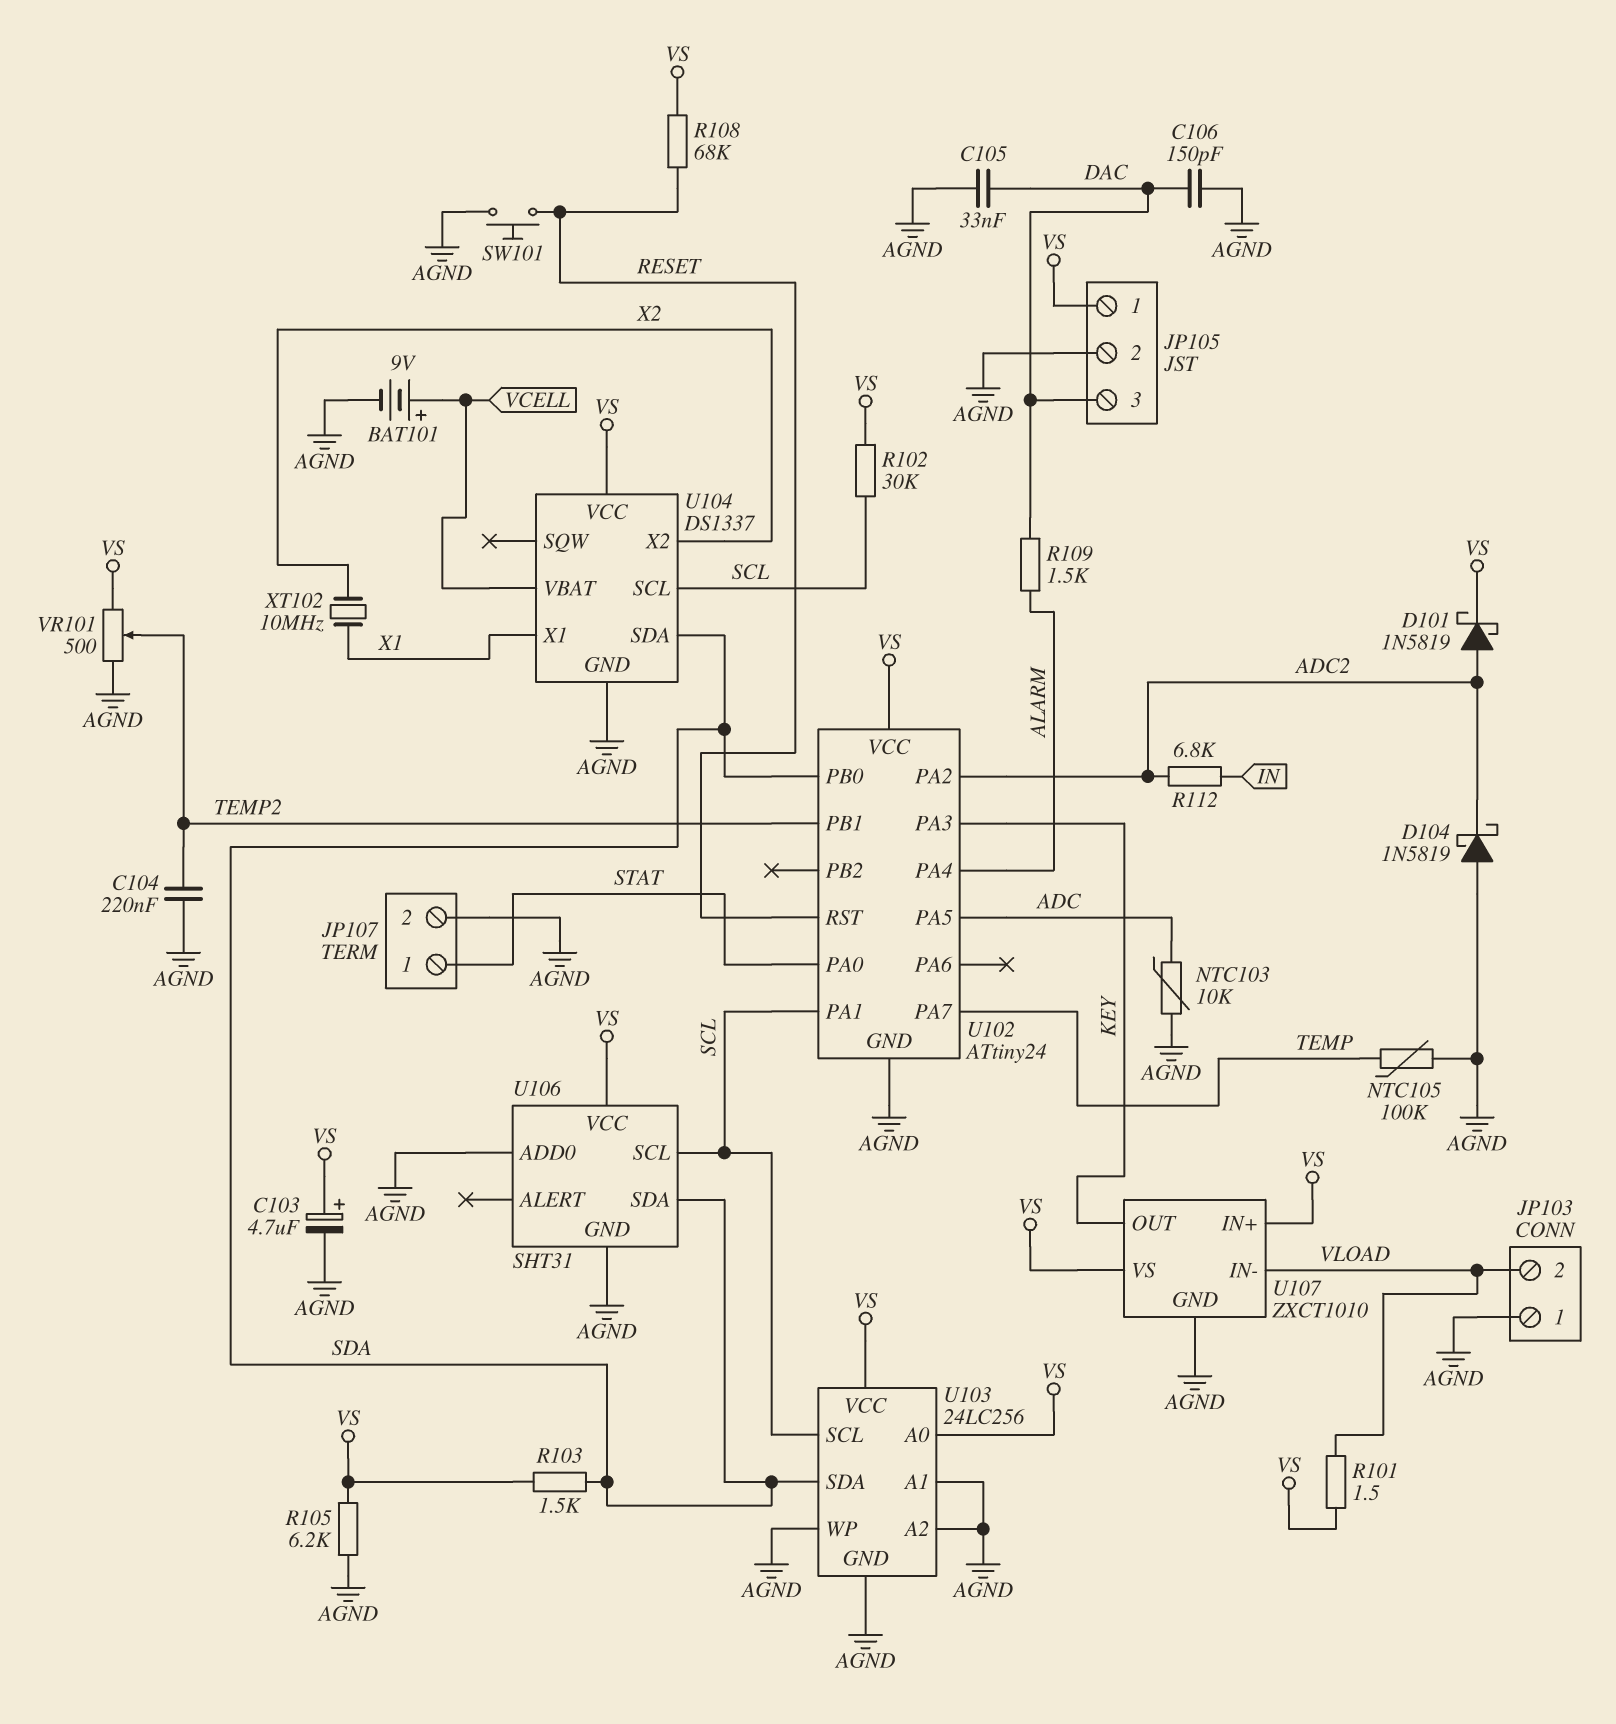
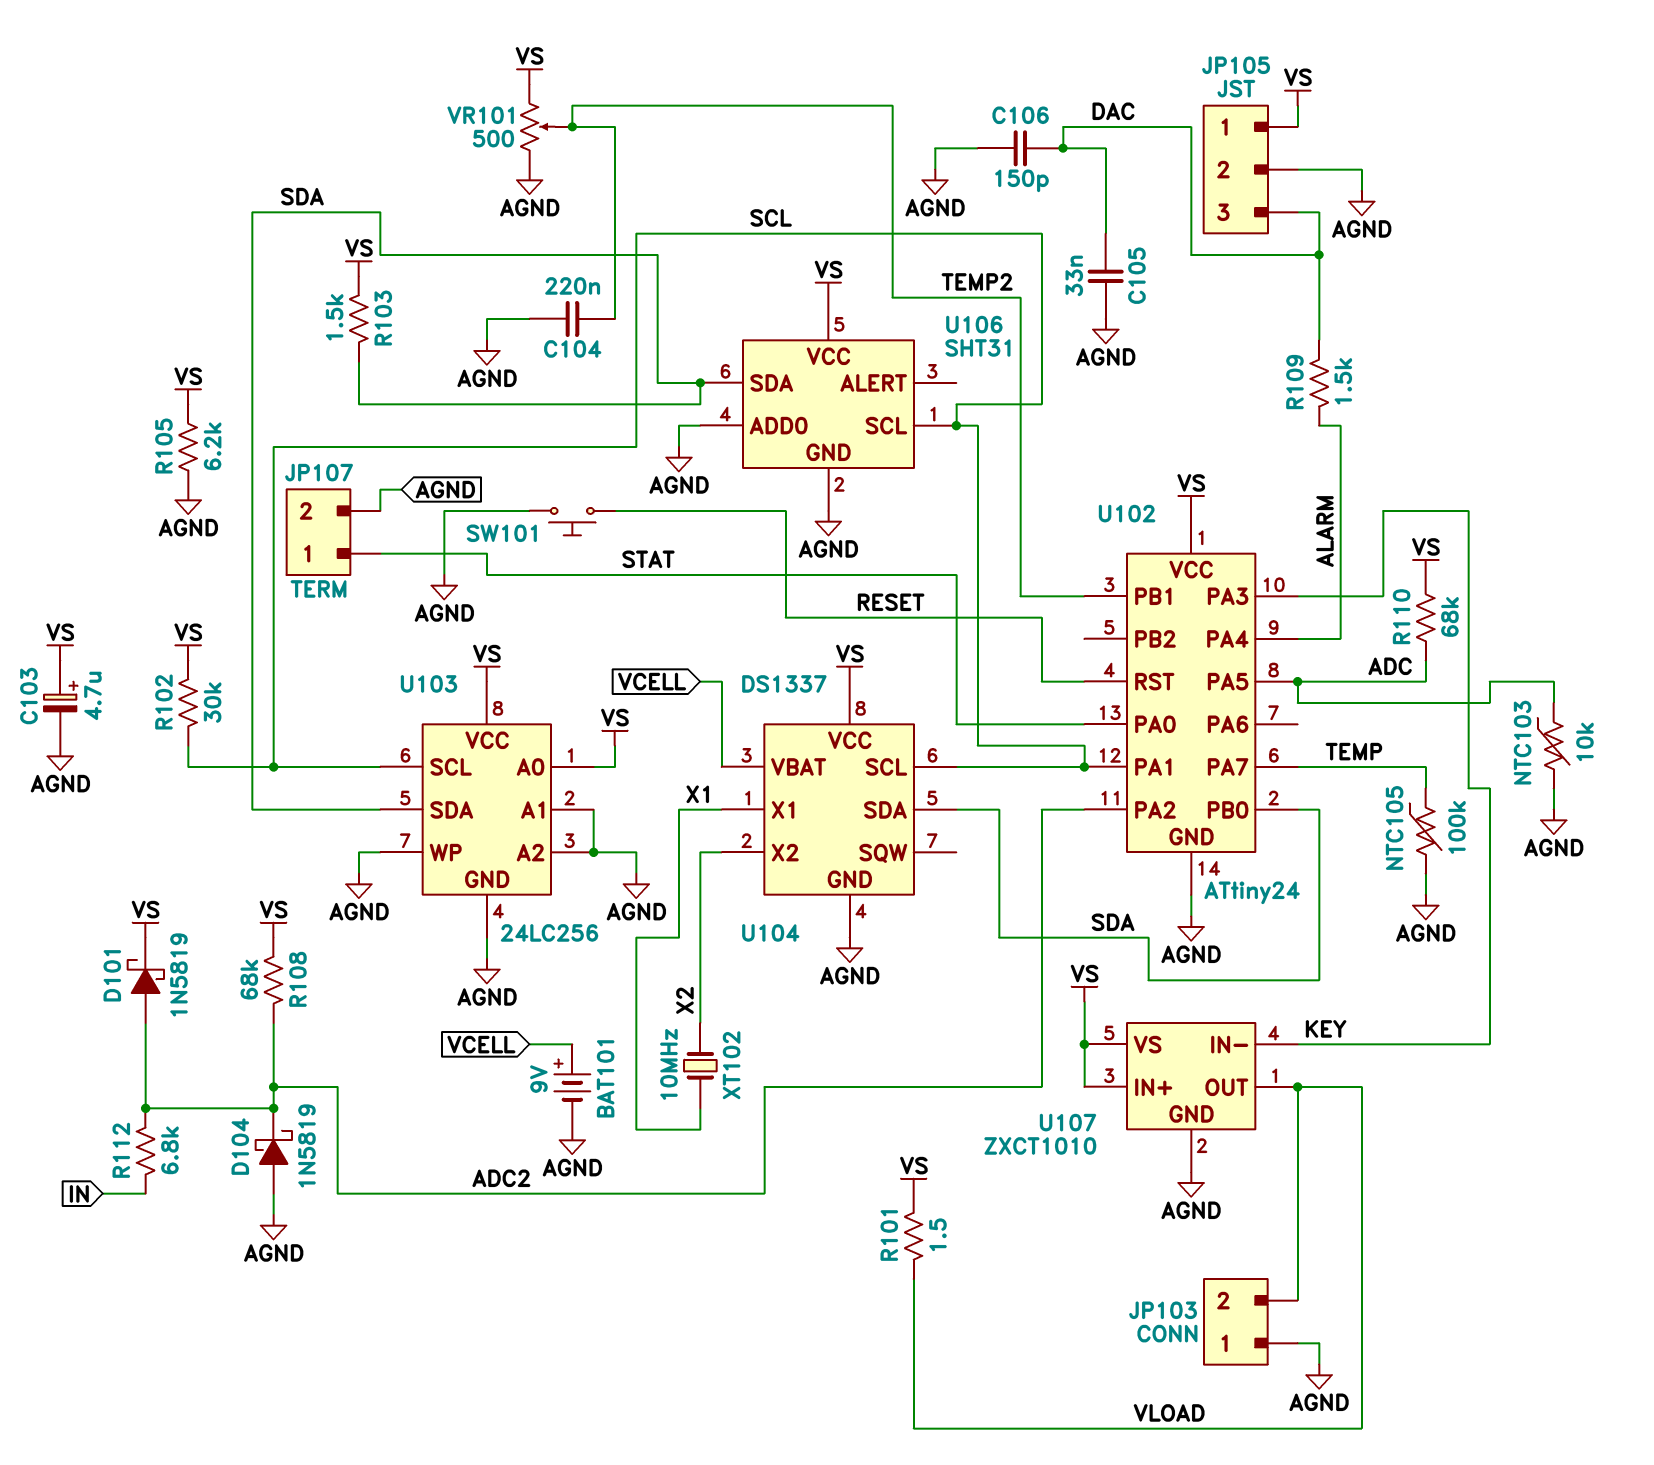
R108: 68k (RESET, VS) -> 68k (ADC2, VS)
R110: none -> 68k (ADC, VS)
U107 pin IN-: VLOAD -> KEY
U107 pin OUT: KEY -> VLOAD

